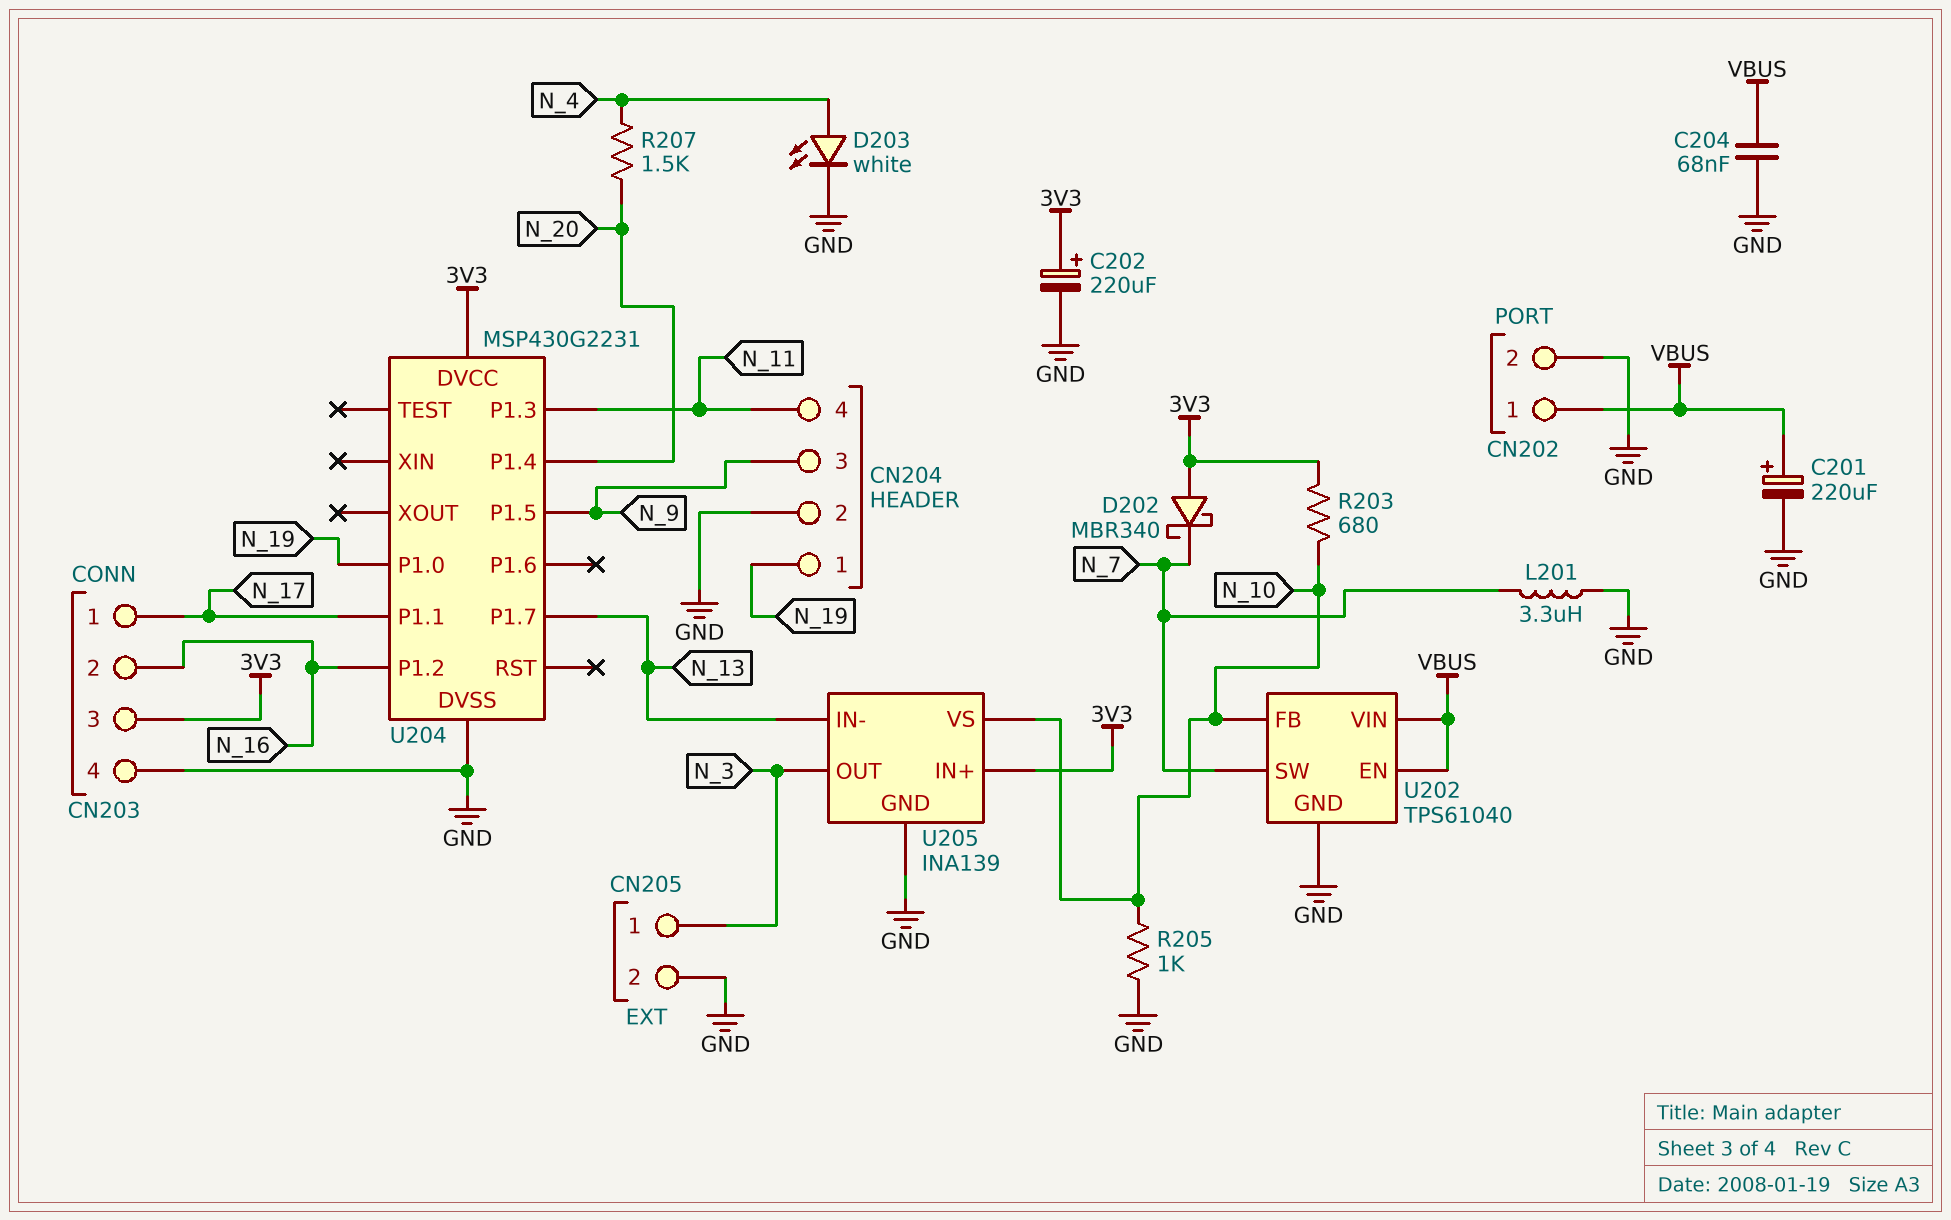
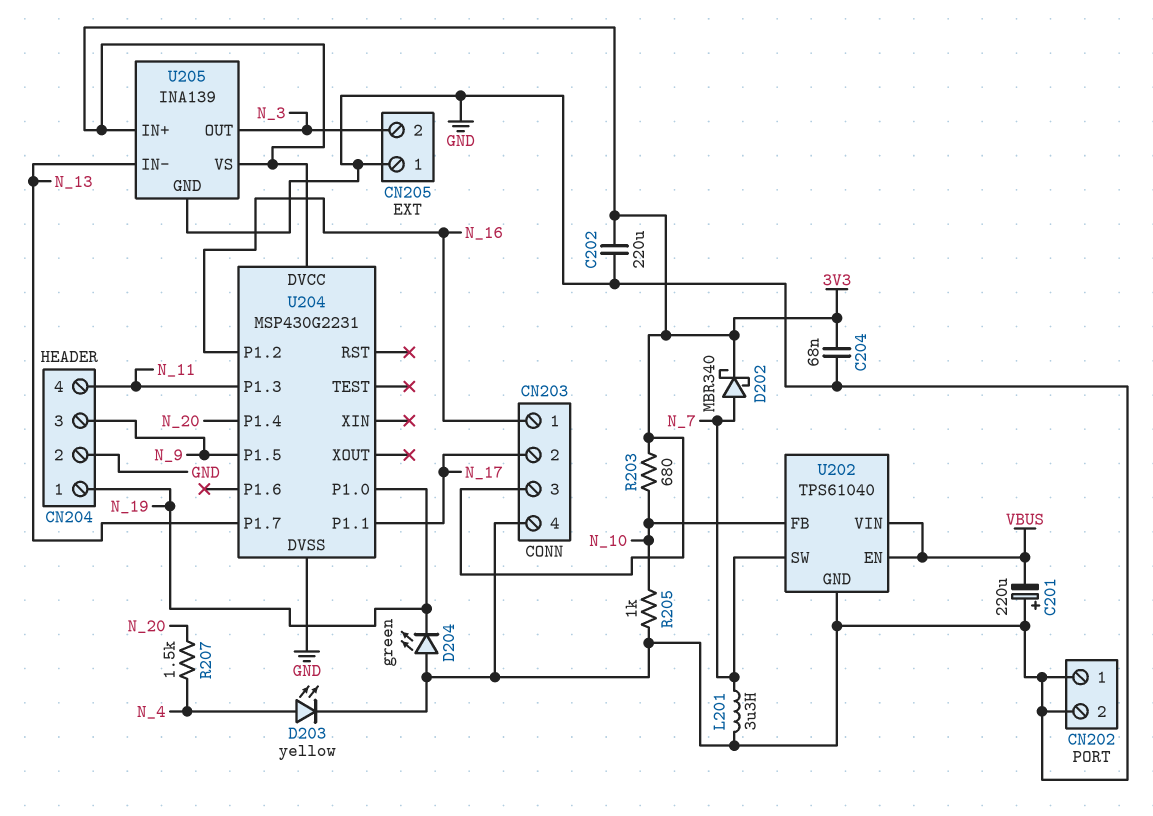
C201: 220uF (plus VBUS, minus GND) -> 220uF (plus GND, minus VBUS)
C202: 220uF (plus 3V3, minus GND) -> 220uF (3V3, GND)
C204: 68nF (GND, VBUS) -> 68nF (3V3, GND)
CN202 pin 1: VBUS -> GND
CN203 pin 1: N_17 -> N_16
CN203 pin 2: N_16 -> N_17
CN205 pin 1: N_3 -> GND
CN205 pin 2: GND -> N_3
D202: schottky MBR340 (A 3V3, K N_7) -> schottky MBR340 (A N_7, K 3V3)
D203: LED white (A N_4, K GND) -> LED yellow (A N_4, K GND)
D204: none -> LED green (A GND, K N_19)
U205 pin VS: N_10 -> 3V3

